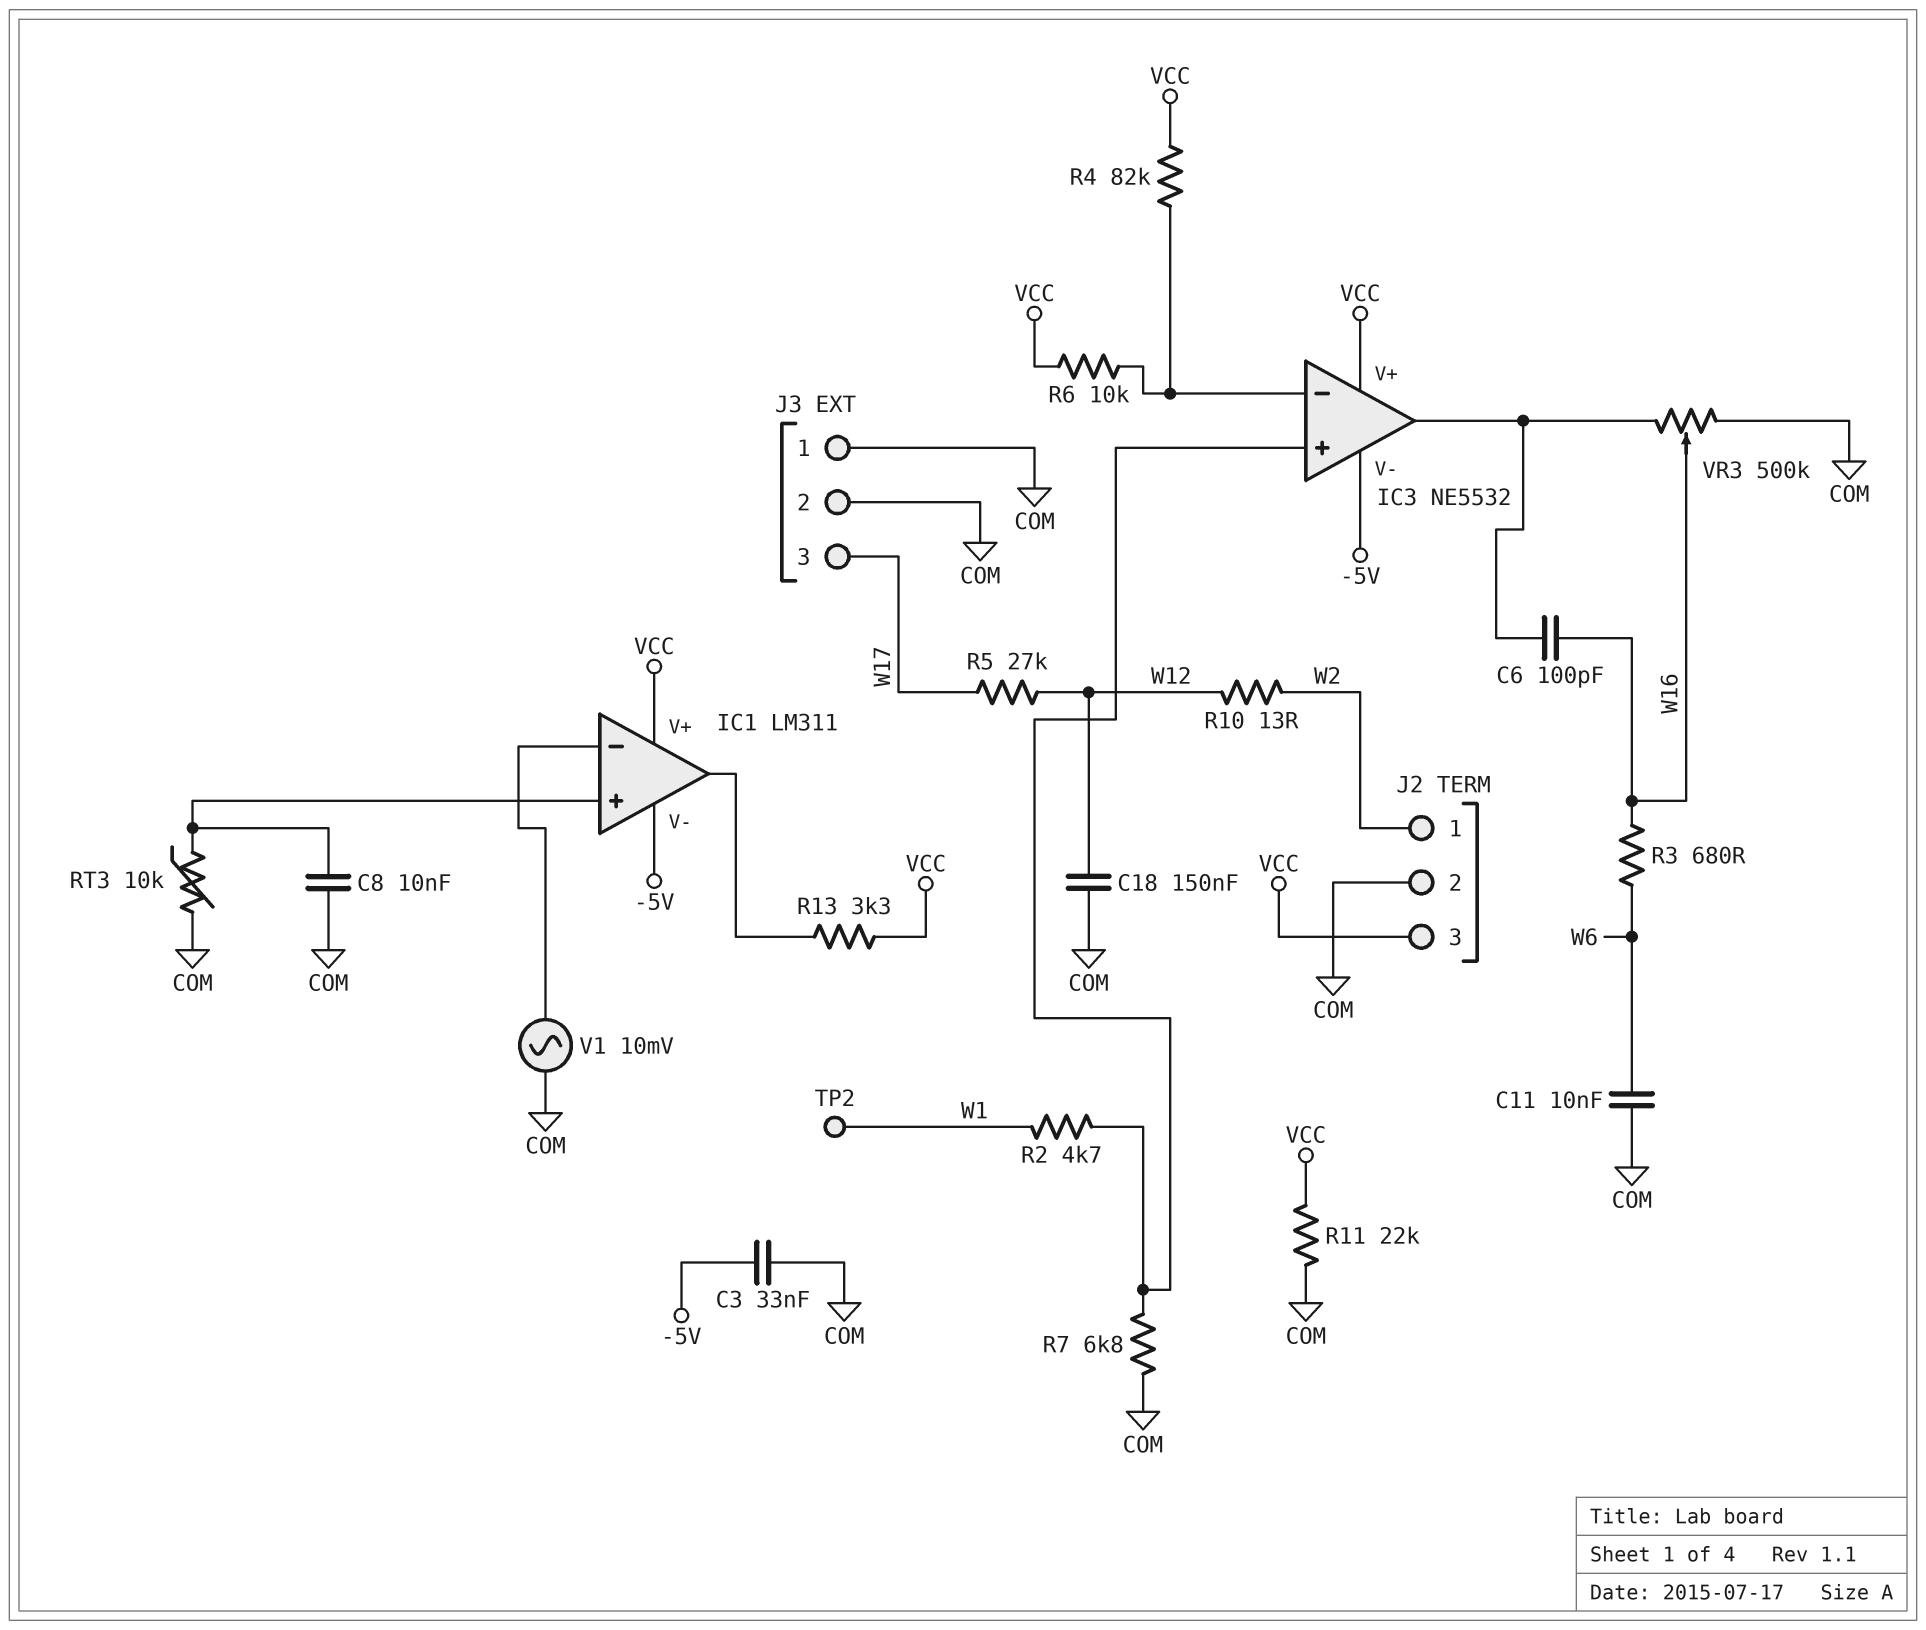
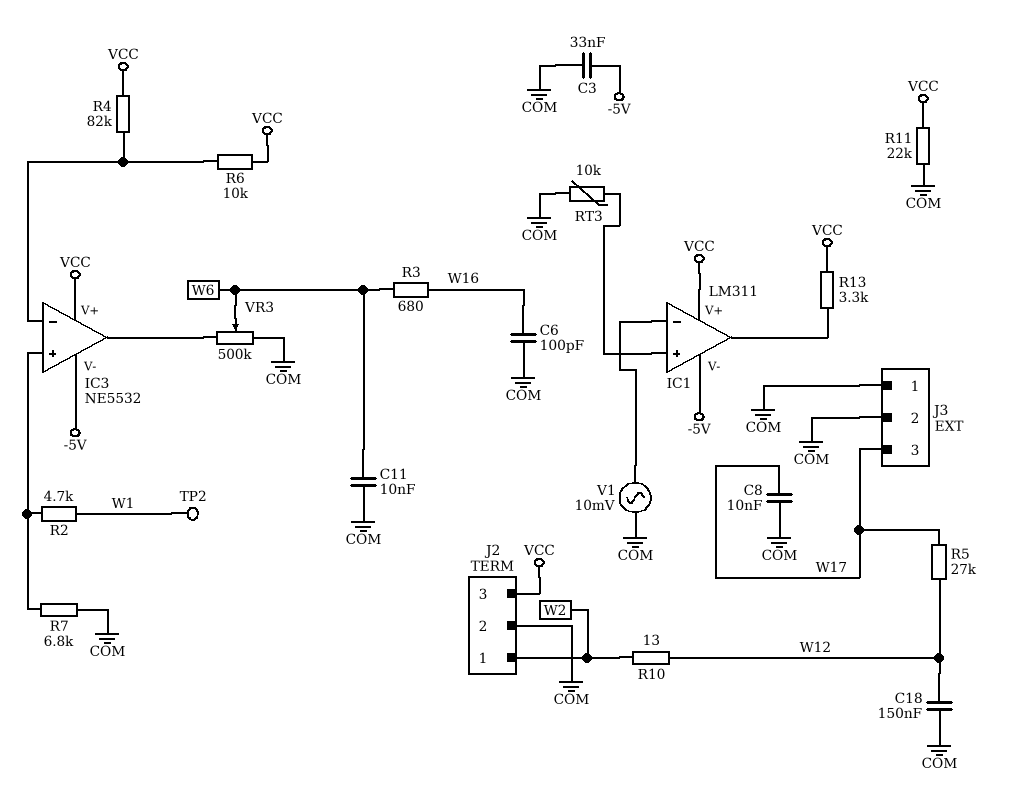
C6: 100pF (IC3/out, W16) -> 100pF (COM, W16)
C8: 10nF (COM, IC1/in+) -> 10nF (COM, W17)
VR3: 500k (COM, IC3/out, wiper W16) -> 500k (COM, IC3/out, wiper W6)

